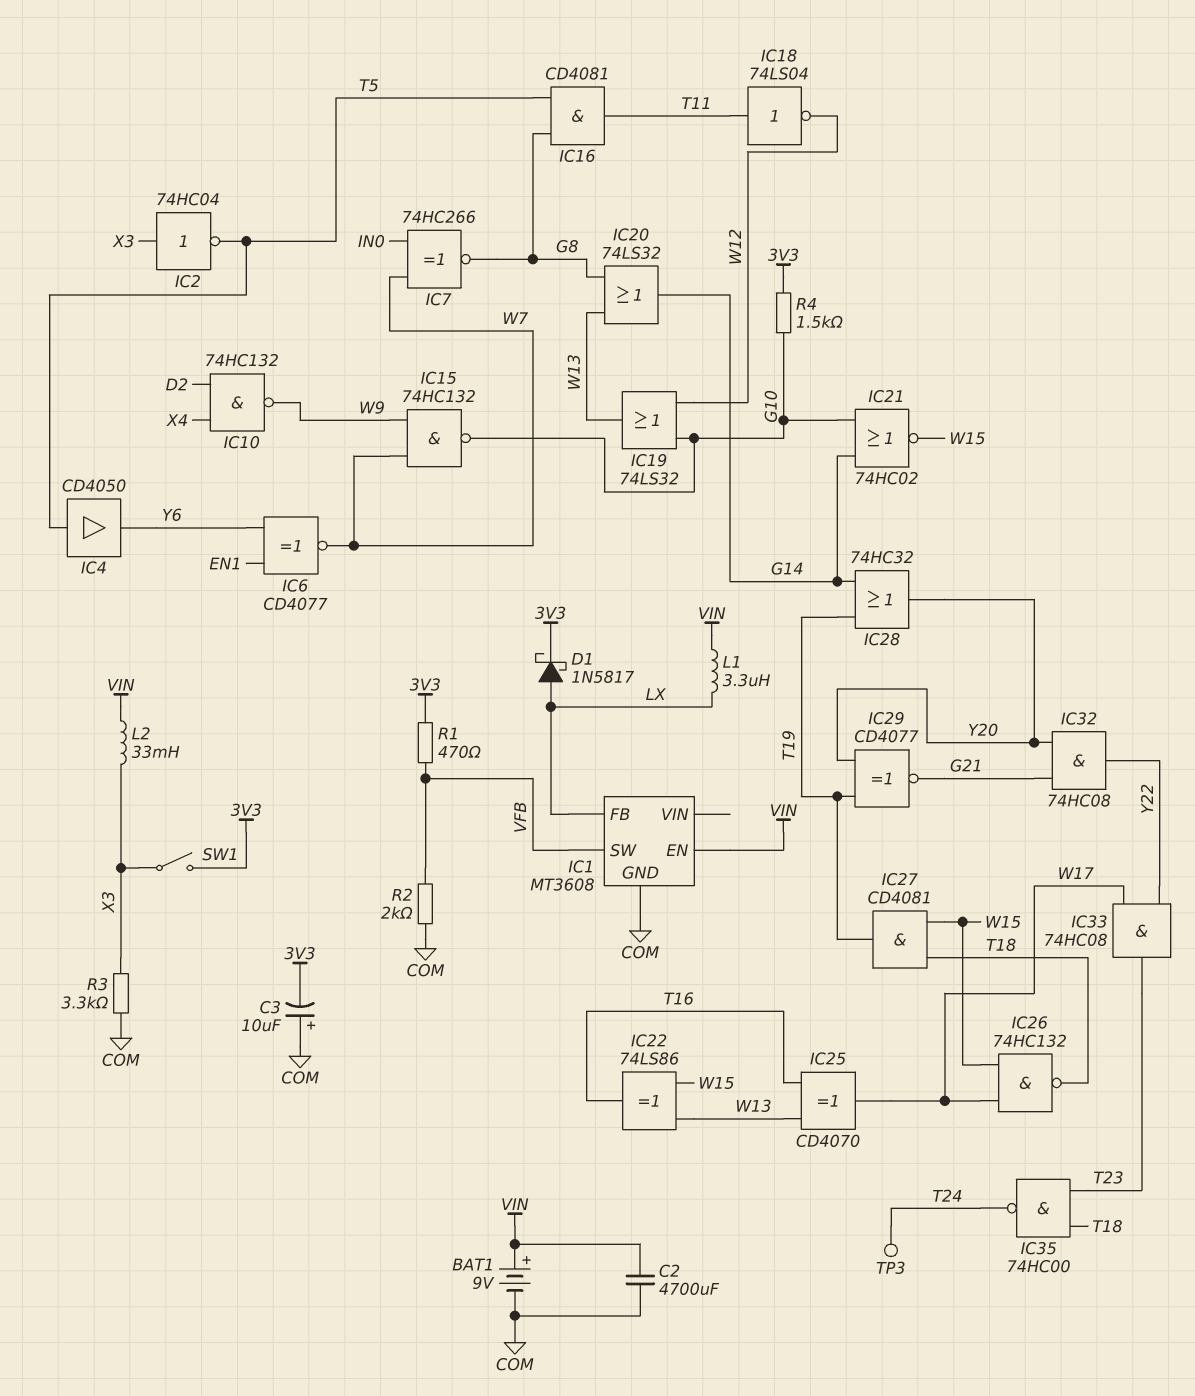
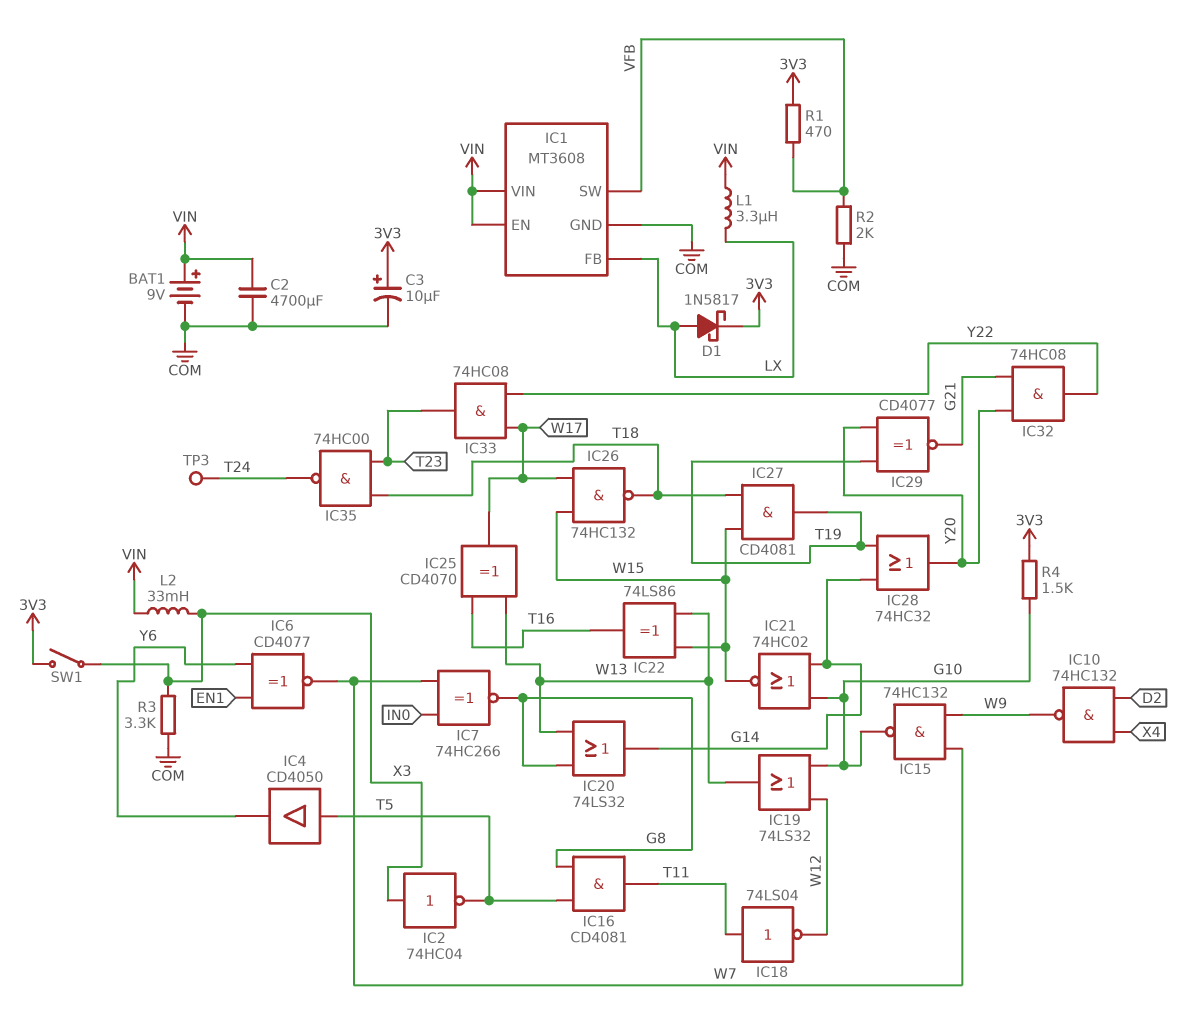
C3: 10uF (plus COM, minus 3V3) -> 10uF (plus 3V3, minus COM)
IC1 pin VIN: none -> VIN

